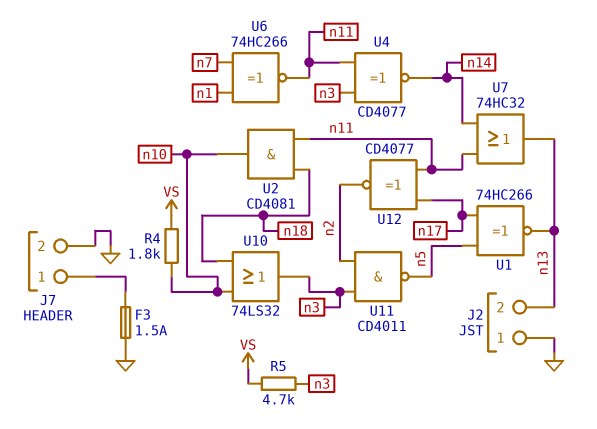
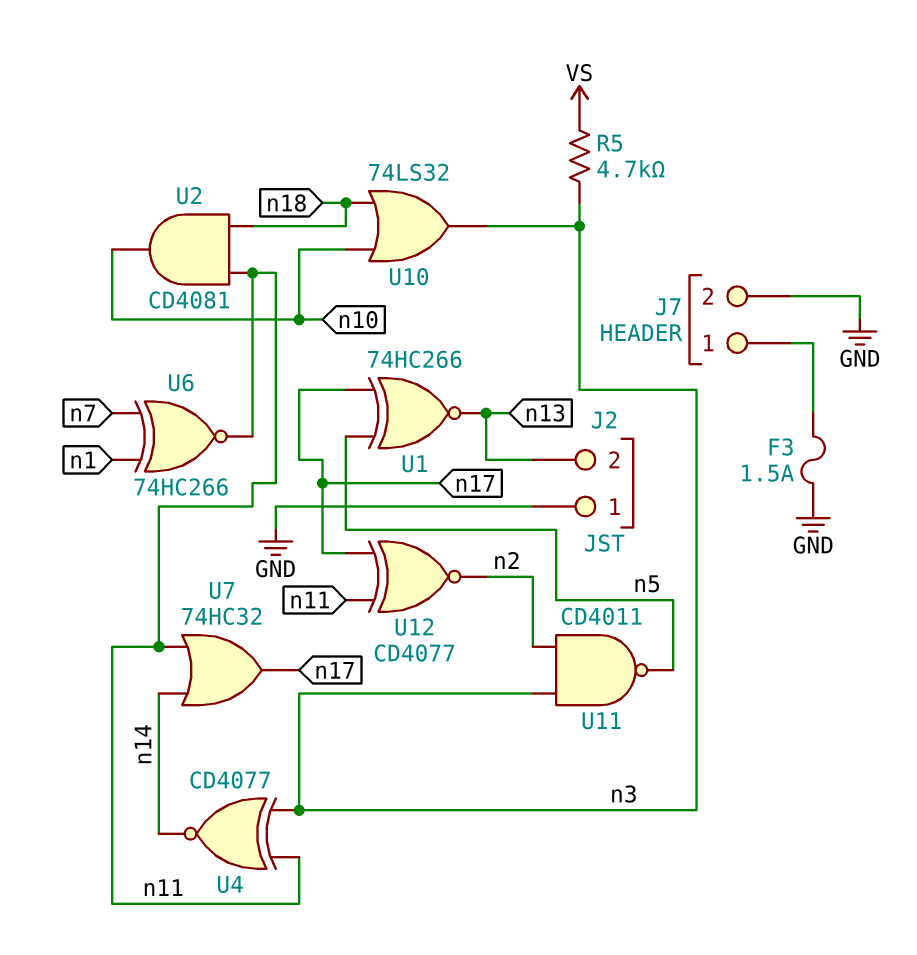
R4: 1.8k (VS, n10) -> none
U7: OR 74HC32 (in n11, in n14, out n13) -> OR 74HC32 (in n11, in n14, out n17)

